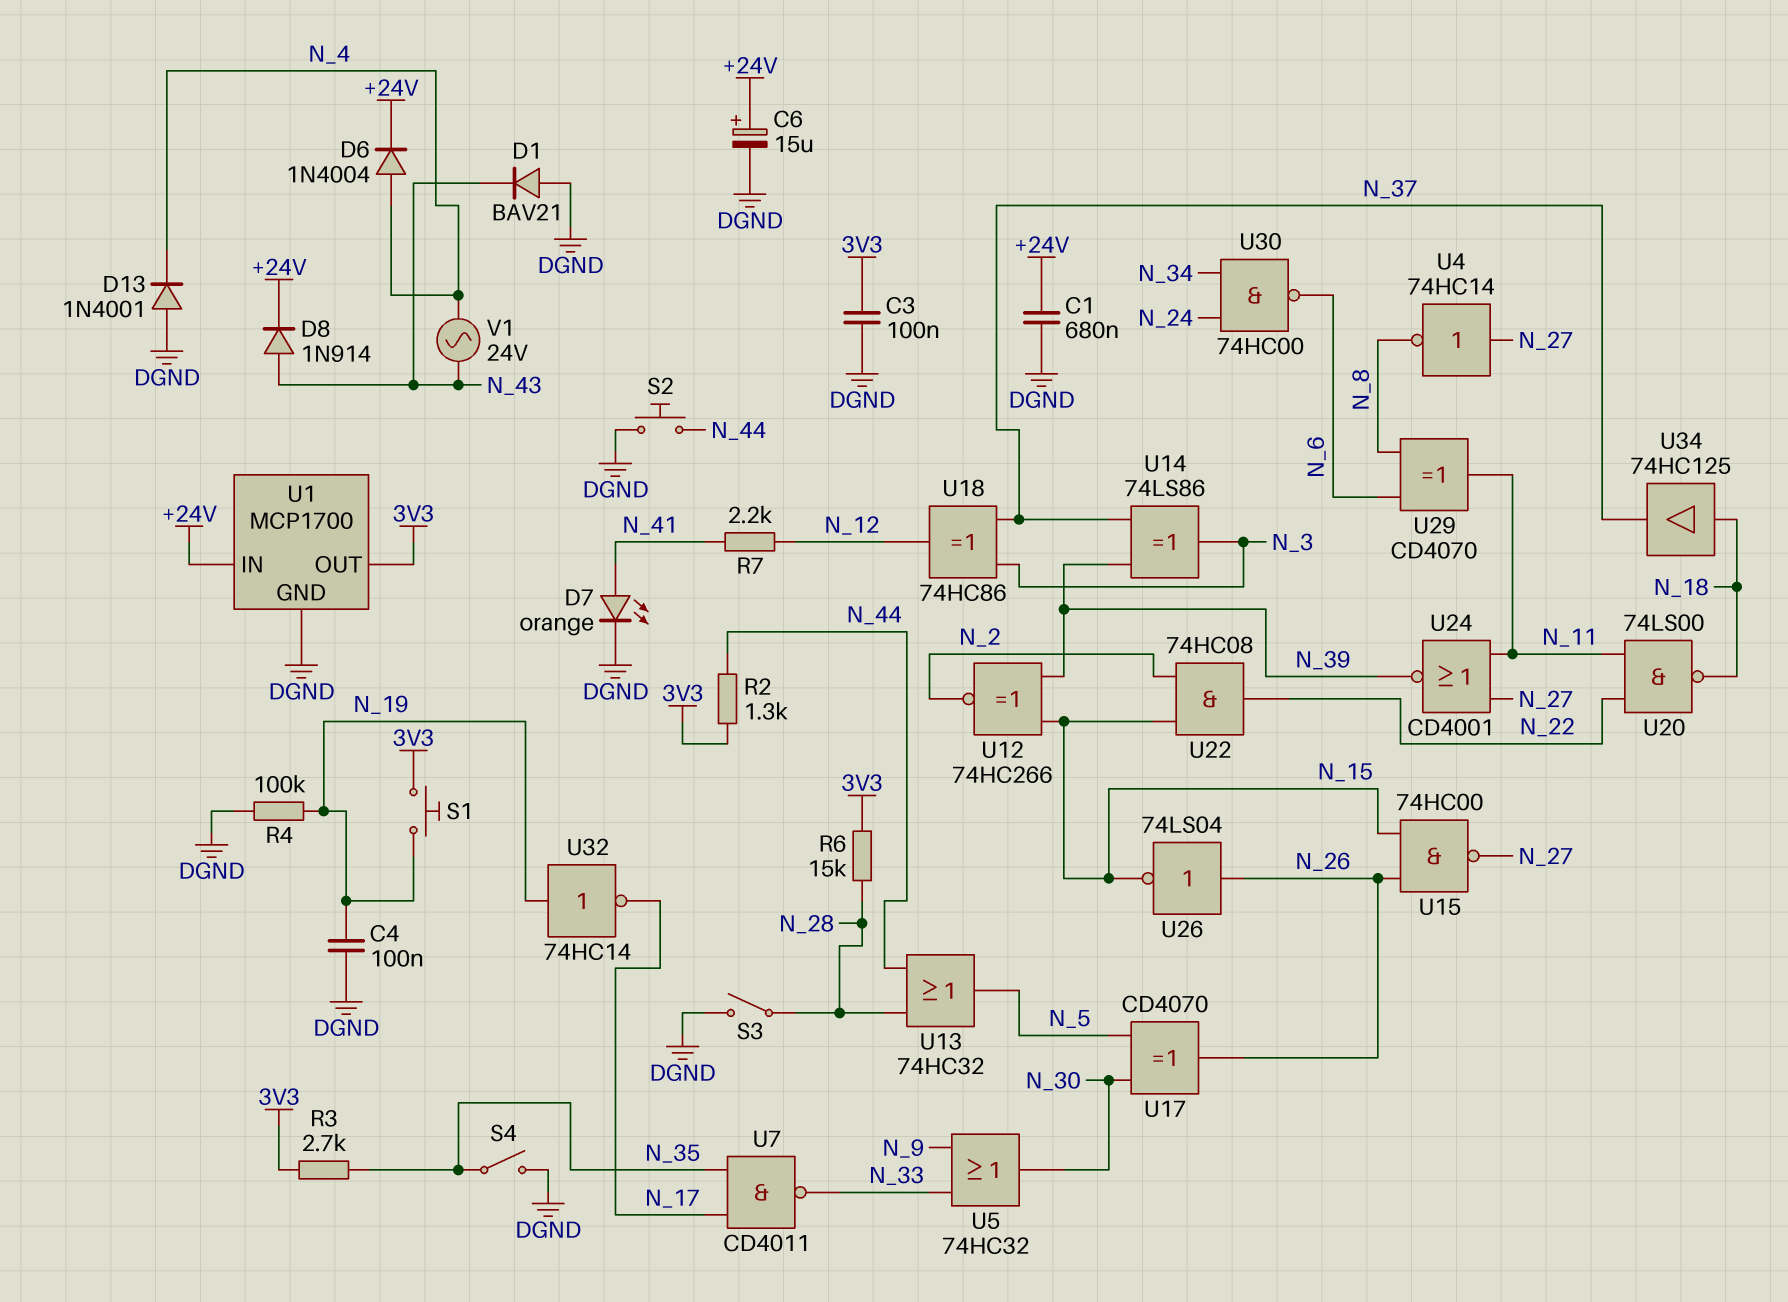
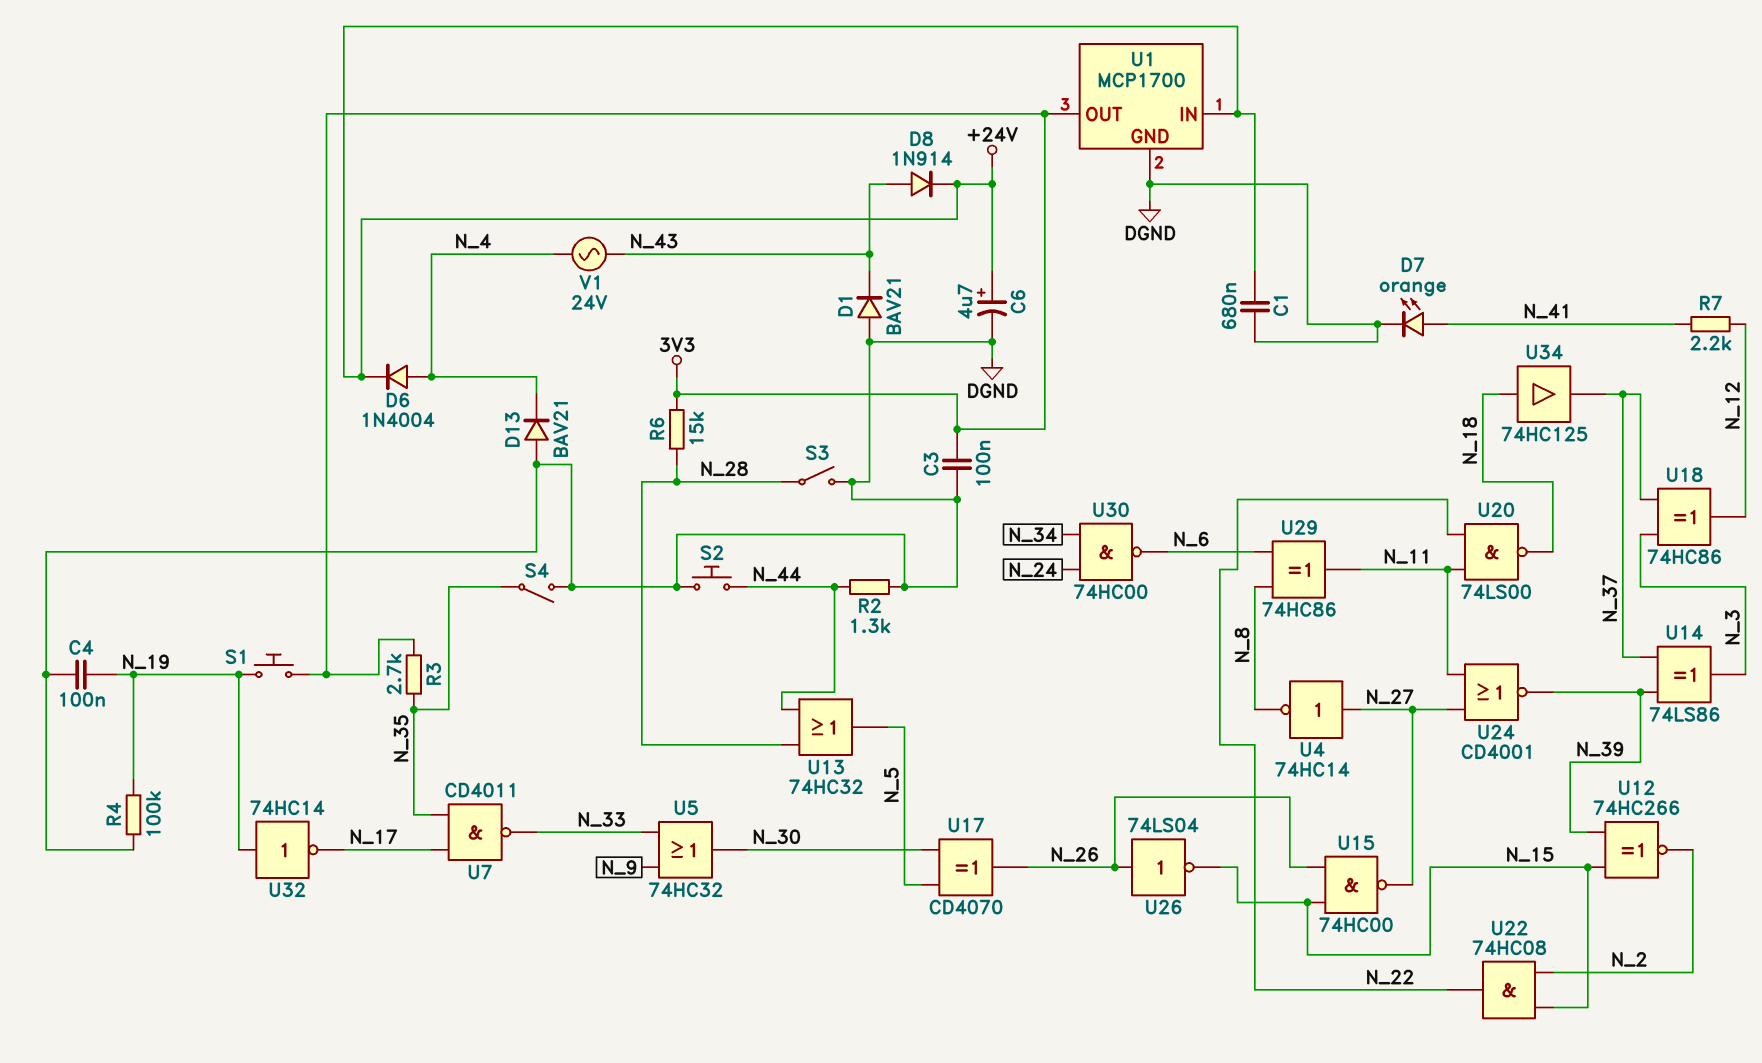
C6: 15uF (plus +24V, minus DGND) -> 4.7uF (plus +24V, minus DGND)
D13: diode 1N4001 (A DGND, K N_4) -> diode BAV21 (A DGND, K N_4)
R2: 1.3k (3V3, N_44) -> 1.3k (DGND, N_44)
U29: XOR CD4070 (in N_6, in N_8, out N_11) -> XOR 74HC86 (in N_6, in N_8, out N_11)

